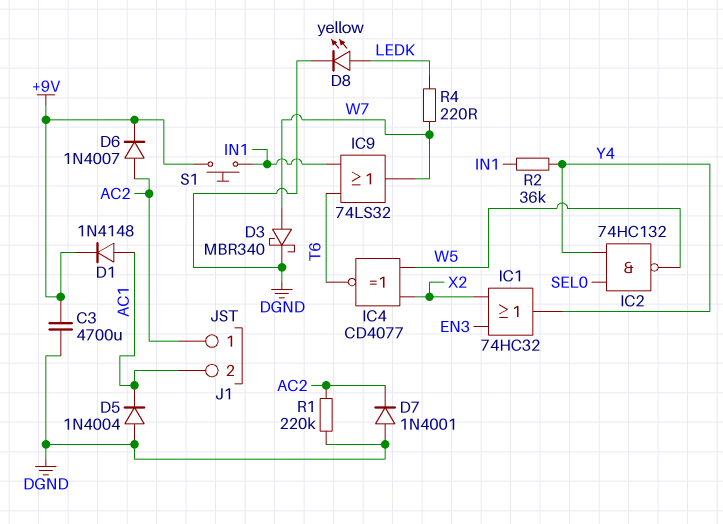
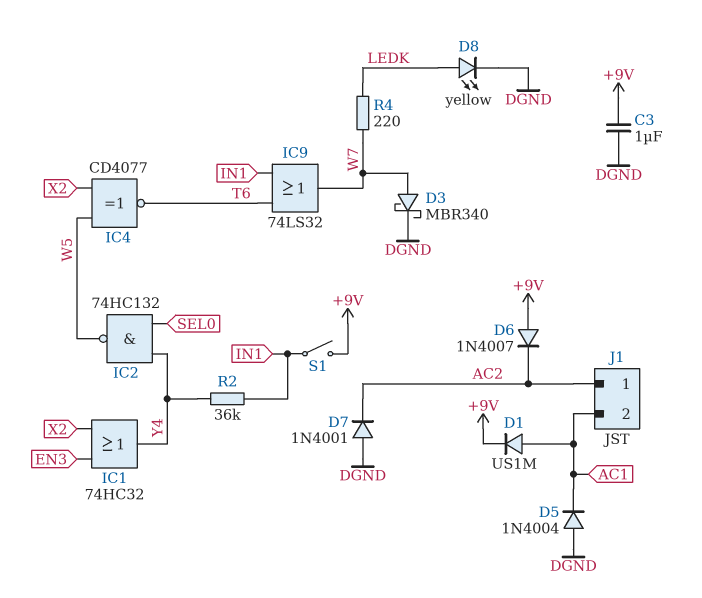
C3: 4700uF (+9V, DGND) -> 1uF (+9V, DGND)
D1: diode 1N4148 (A AC1, K +9V) -> diode US1M (A AC1, K +9V)
D6: diode 1N4007 (A AC2, K +9V) -> diode 1N4007 (A +9V, K AC2)
R1: 220k (AC2, DGND) -> none
S1: button (+9V, IN1) -> switch (+9V, IN1)

